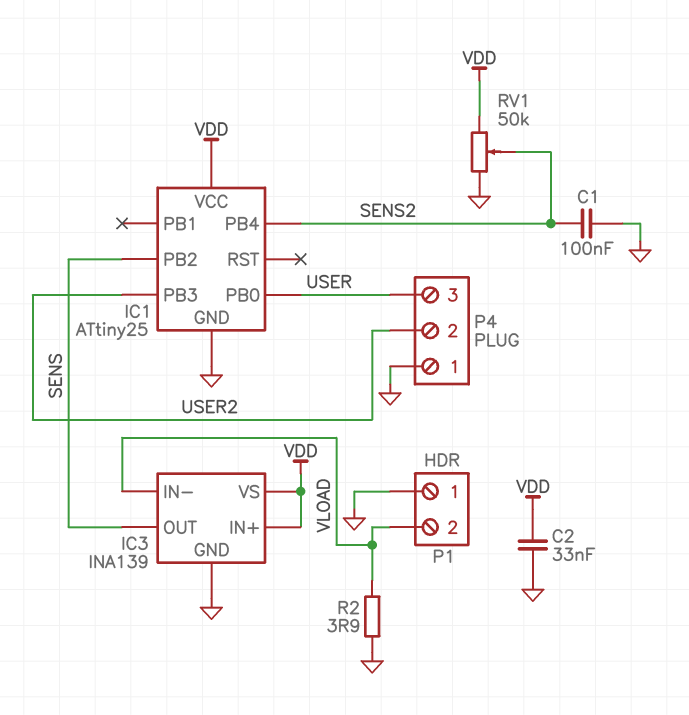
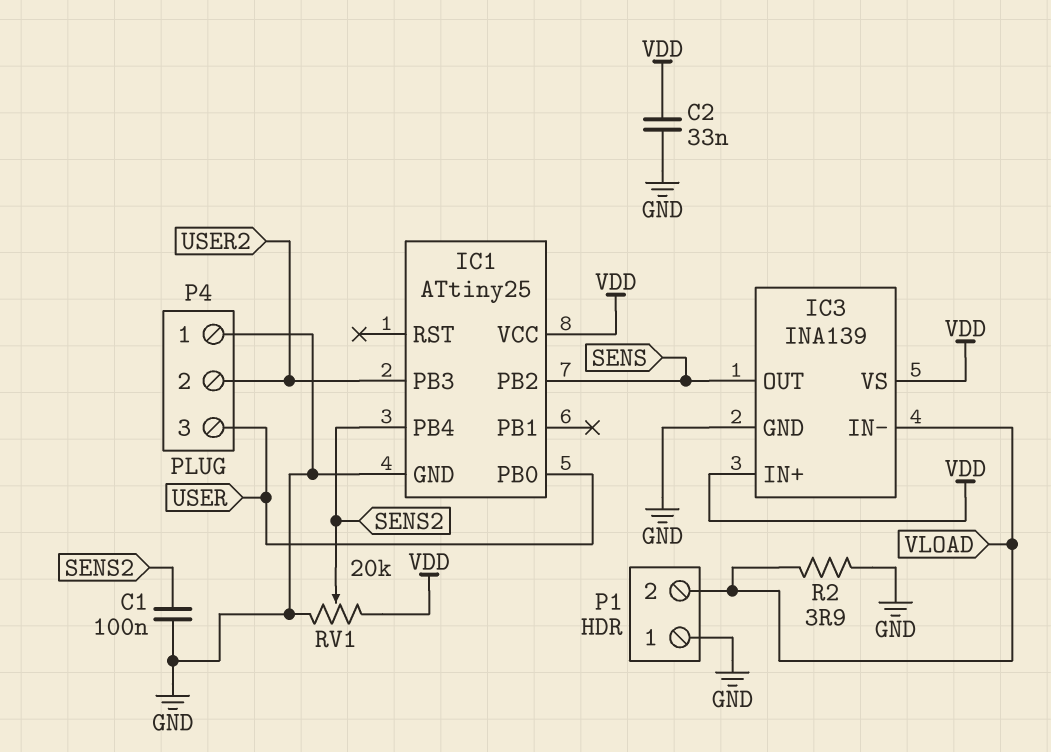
RV1: 50k (GND, VDD, wiper SENS2) -> 20k (GND, VDD, wiper SENS2)

